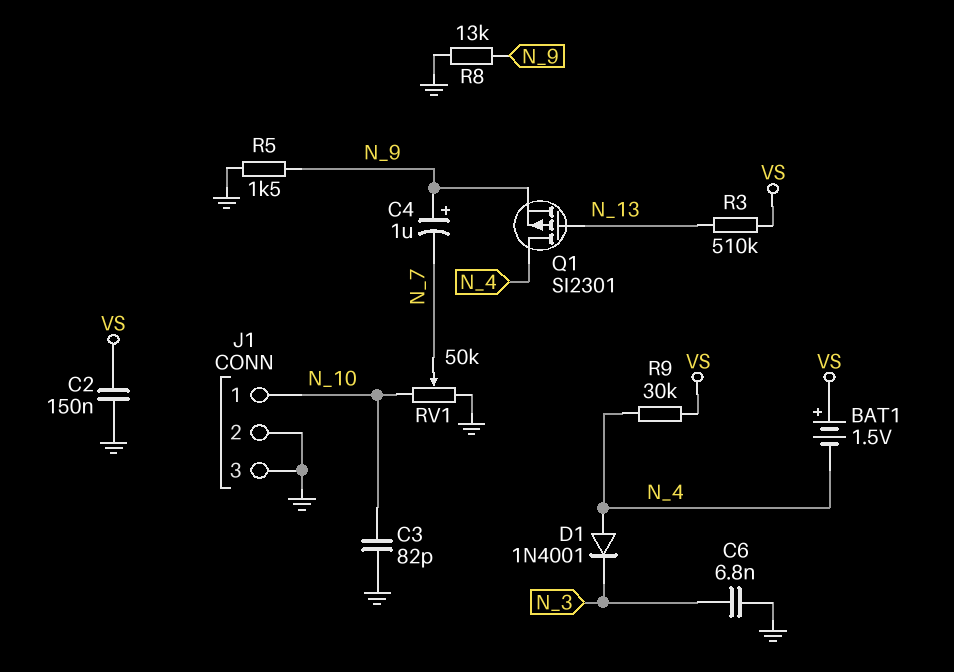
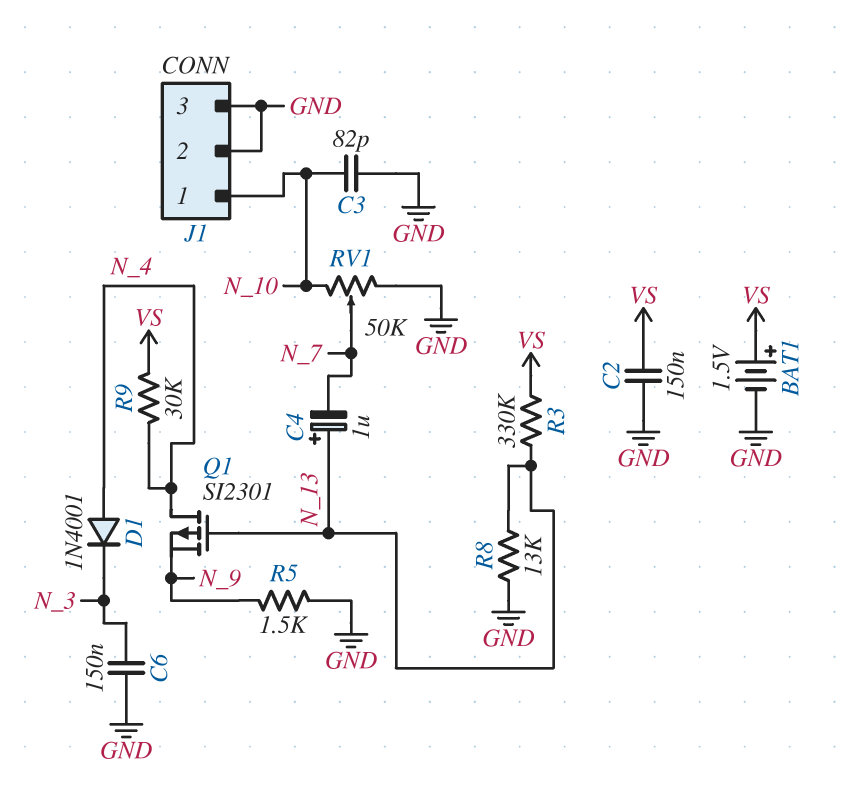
BAT1: 1.5V (plus VS, minus N_4) -> 1.5V (plus VS, minus GND)
C4: 1uF (plus N_9, minus N_7) -> 1uF (plus N_13, minus N_7)
C6: 6.8nF (GND, N_3) -> 150nF (GND, N_3)
R3: 510k (N_13, VS) -> 330k (N_13, VS)
R8: 13k (GND, N_9) -> 13k (GND, N_13)

